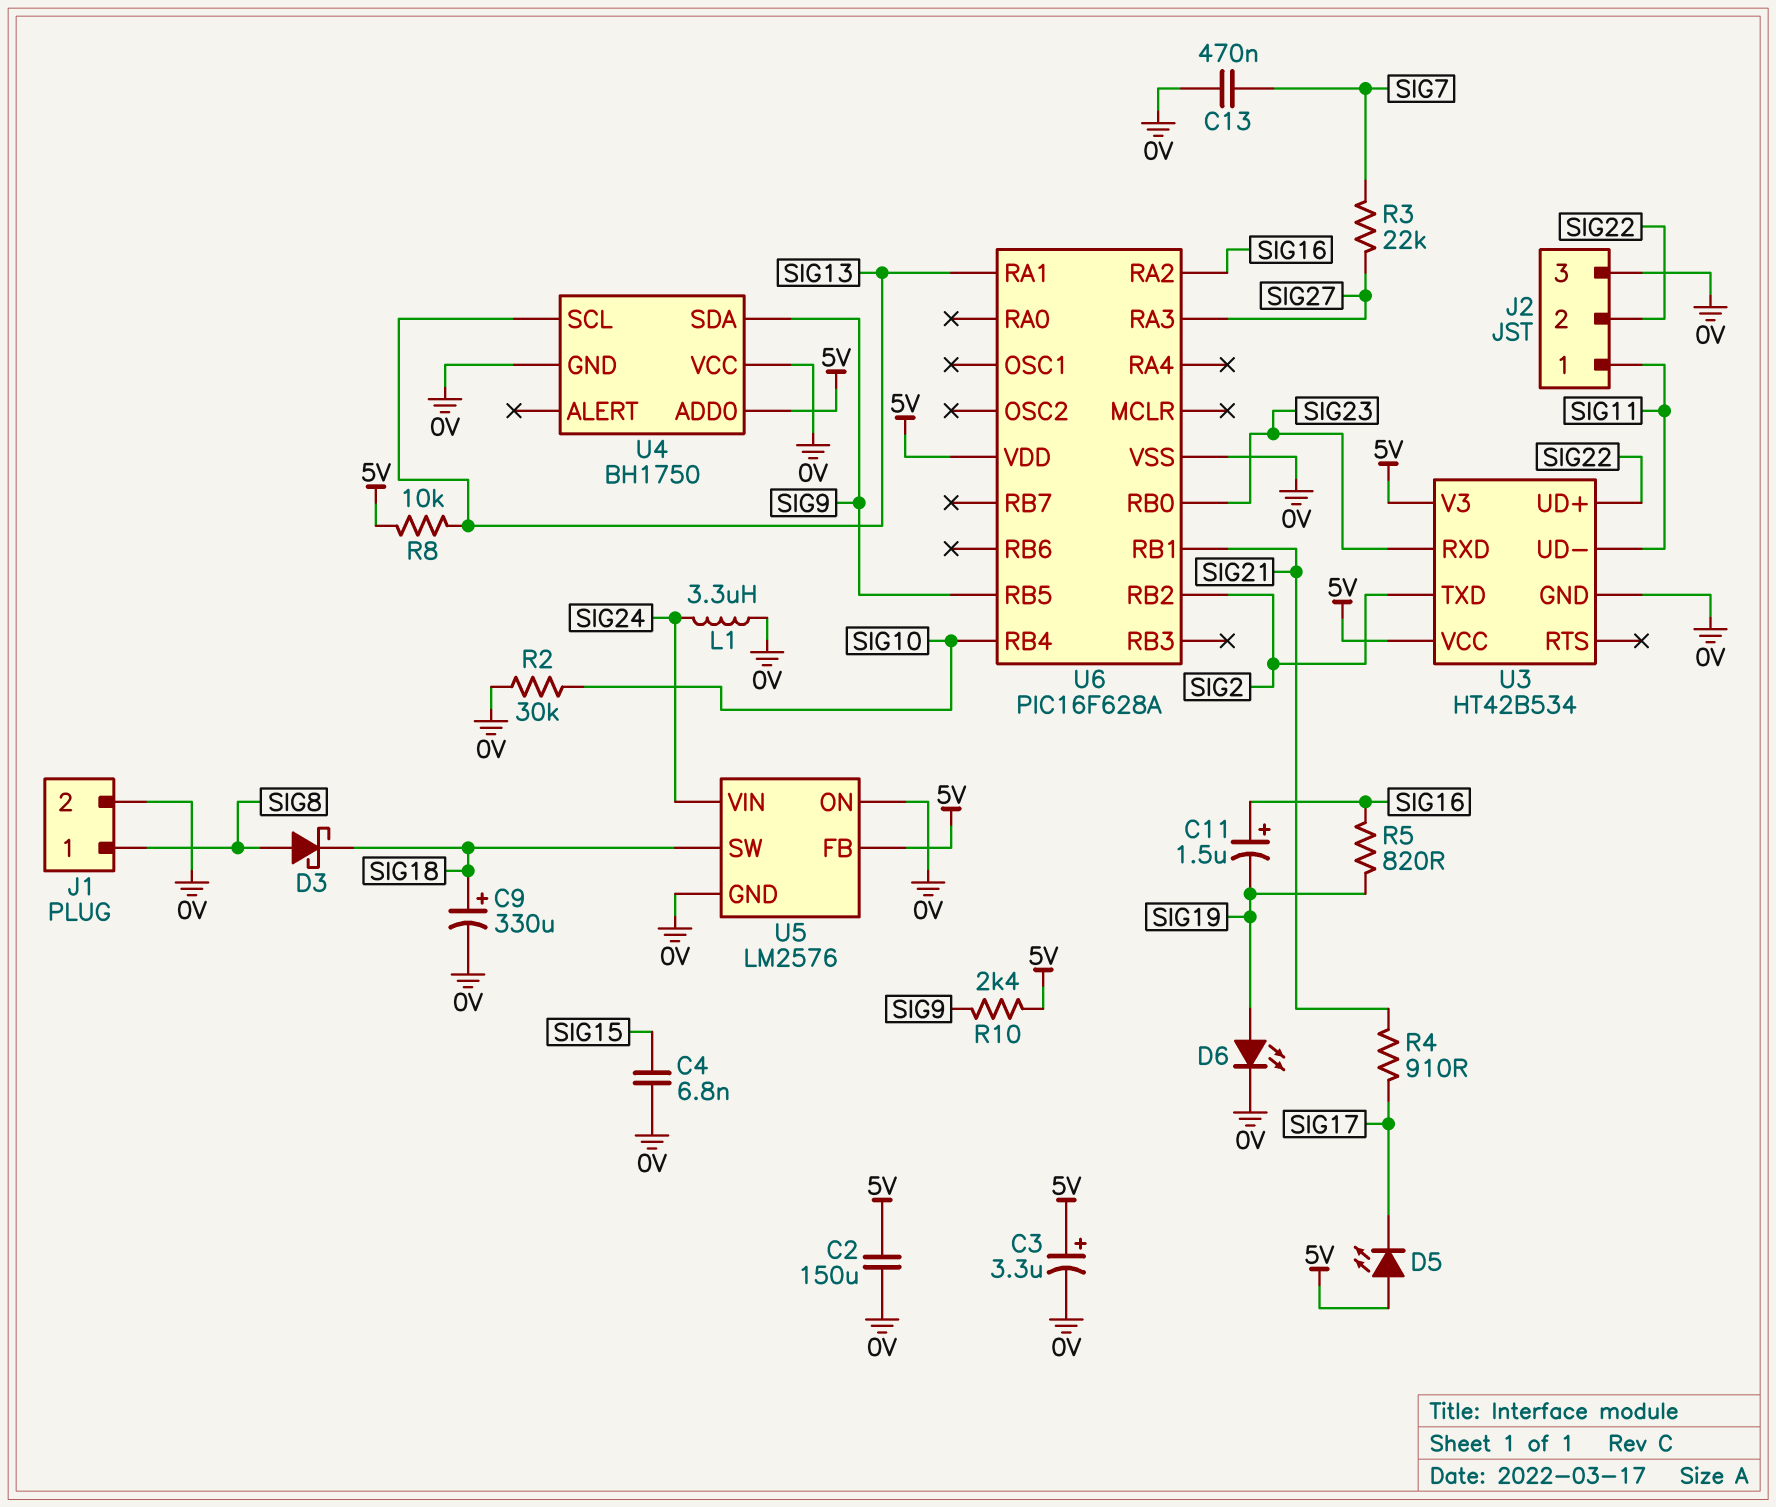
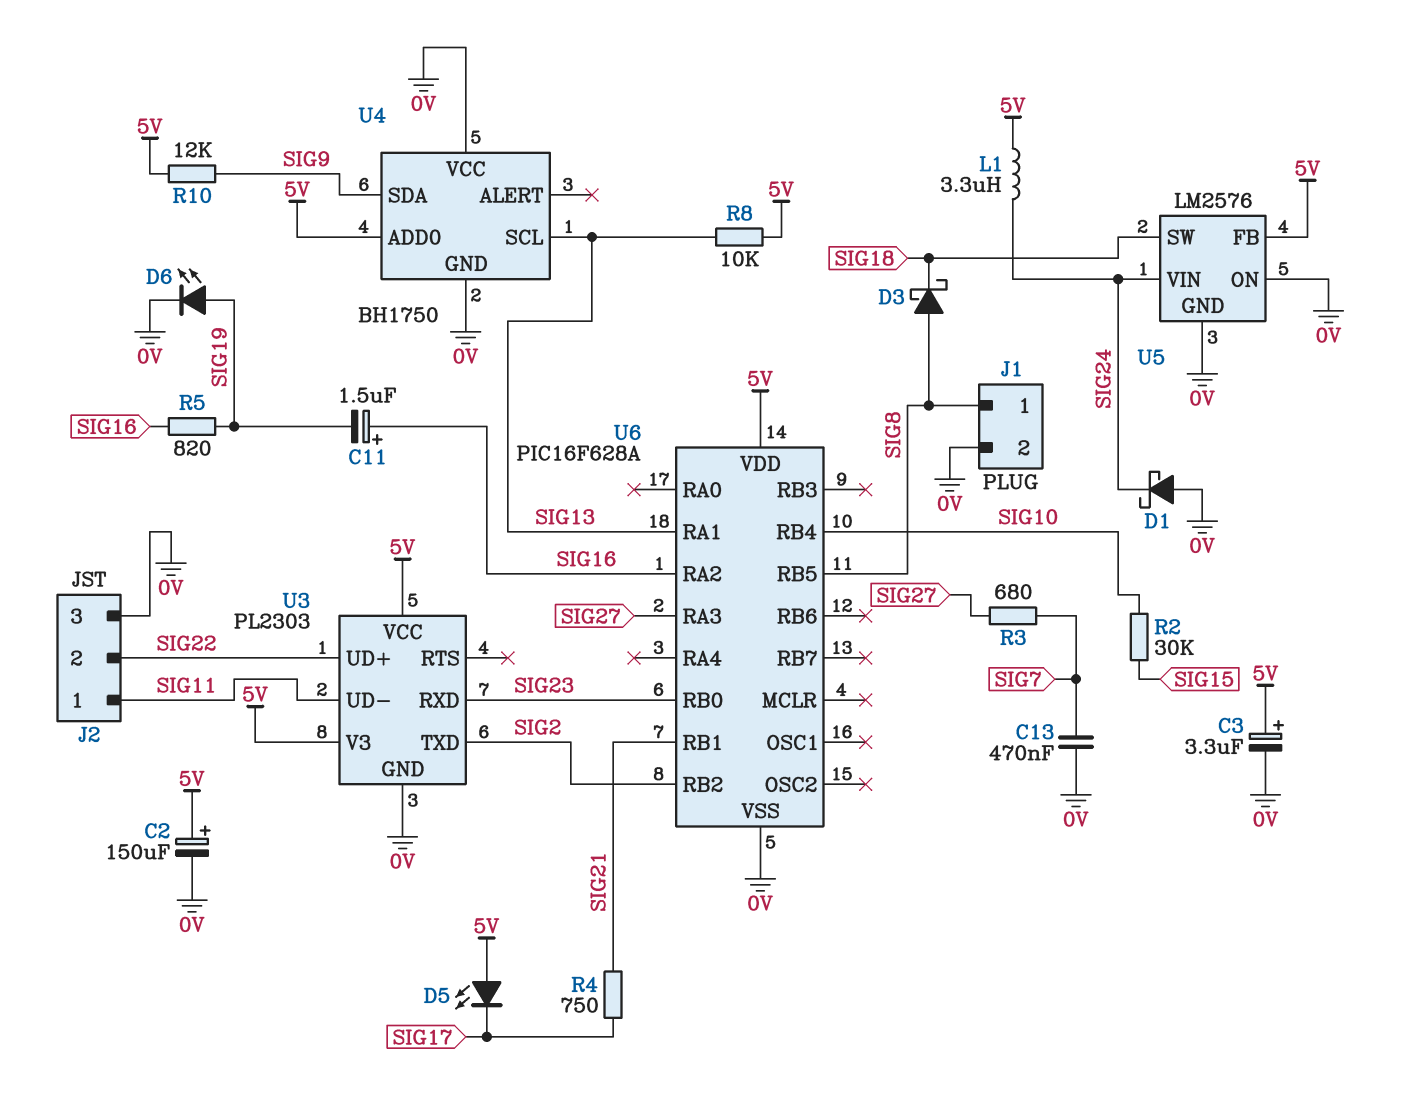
C2: 150uF (0V, 5V) -> 150uF (plus 5V, minus 0V)
C4: 6.8nF (0V, SIG15) -> none
C9: 330uF (plus SIG18, minus 0V) -> none
D1: none -> schottky (A 0V, K SIG24)
L1: 3.3uH (0V, SIG24) -> 3.3uH (5V, SIG24)
R2: 30k (0V, SIG10) -> 30k (SIG10, SIG15)
R3: 22k (SIG7, SIG27) -> 680 (SIG7, SIG27)
R4: 910 (SIG17, SIG21) -> 750 (SIG17, SIG21)
R10: 2.4k (5V, SIG9) -> 12k (5V, SIG9)
U3: HT42B534 -> PL2303
U6 pin RB5: SIG9 -> SIG8

